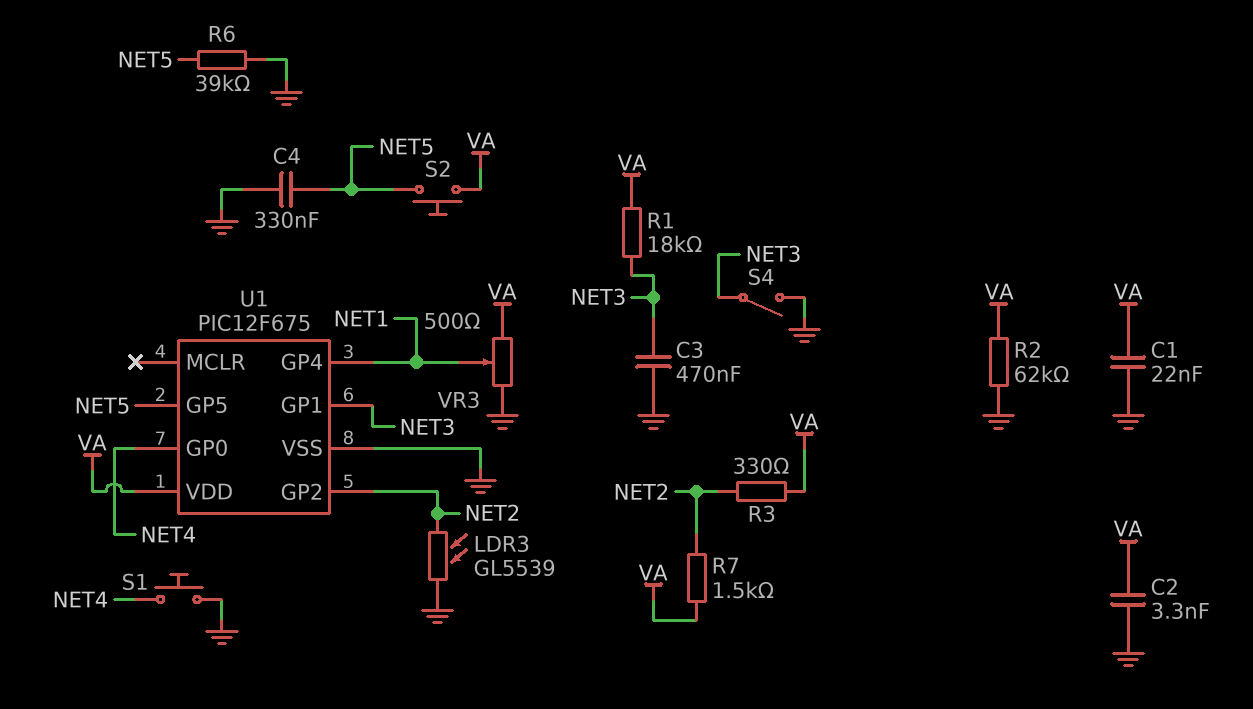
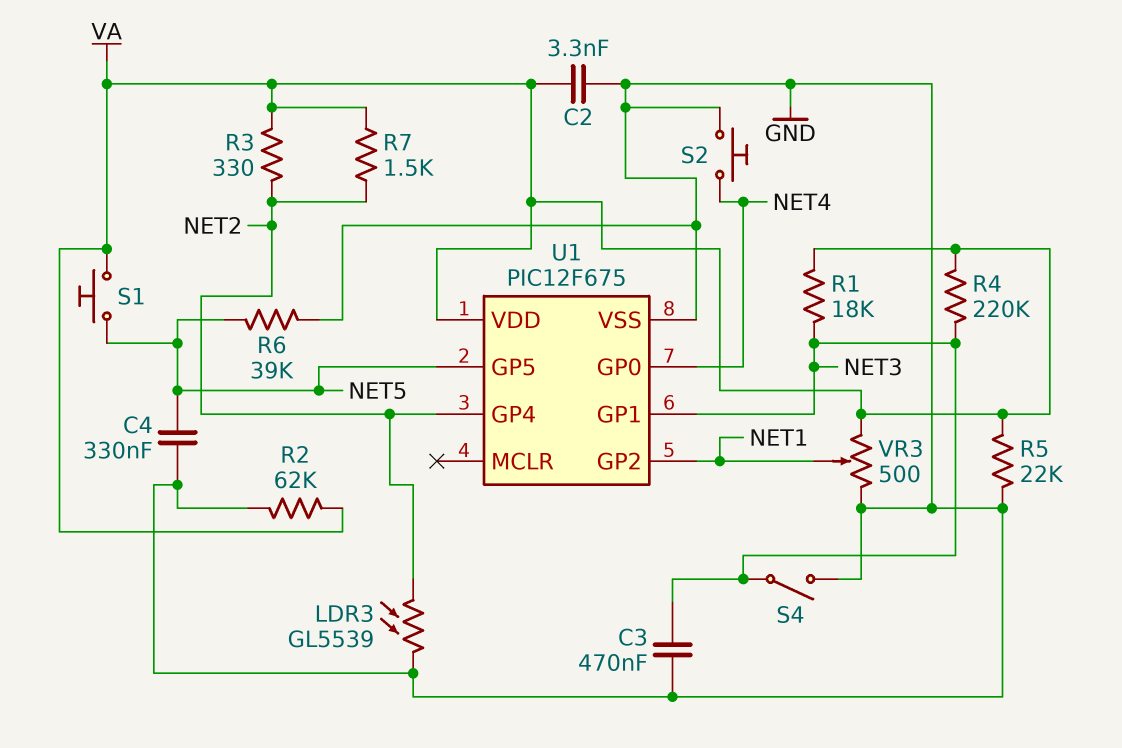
C1: 22nF (GND, VA) -> none
R4: none -> 220k (NET3, VA)
R5: none -> 22k (GND, VA)
S1: button (GND, NET4) -> button (NET5, VA)
S2: button (NET5, VA) -> button (GND, NET4)
U1 pin GP2: NET2 -> NET1
U1 pin GP4: NET1 -> NET2

